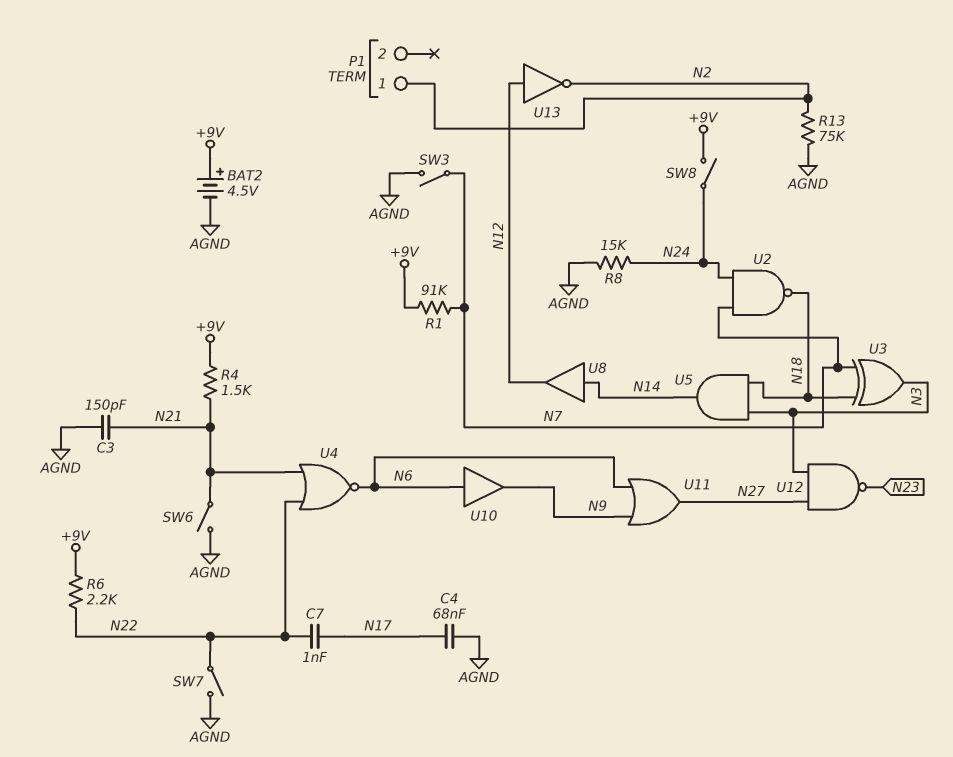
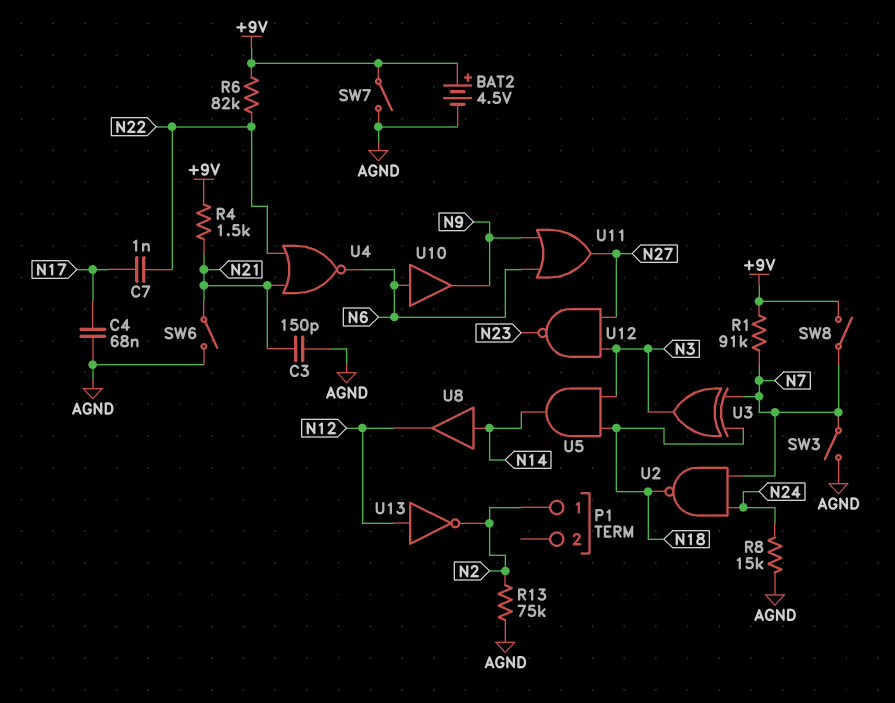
R6: 2.2k (+9V, N22) -> 82k (+9V, N22)
SW7: switch (AGND, N22) -> switch (+9V, AGND)
SW8: switch (+9V, N24) -> switch (+9V, N7)

